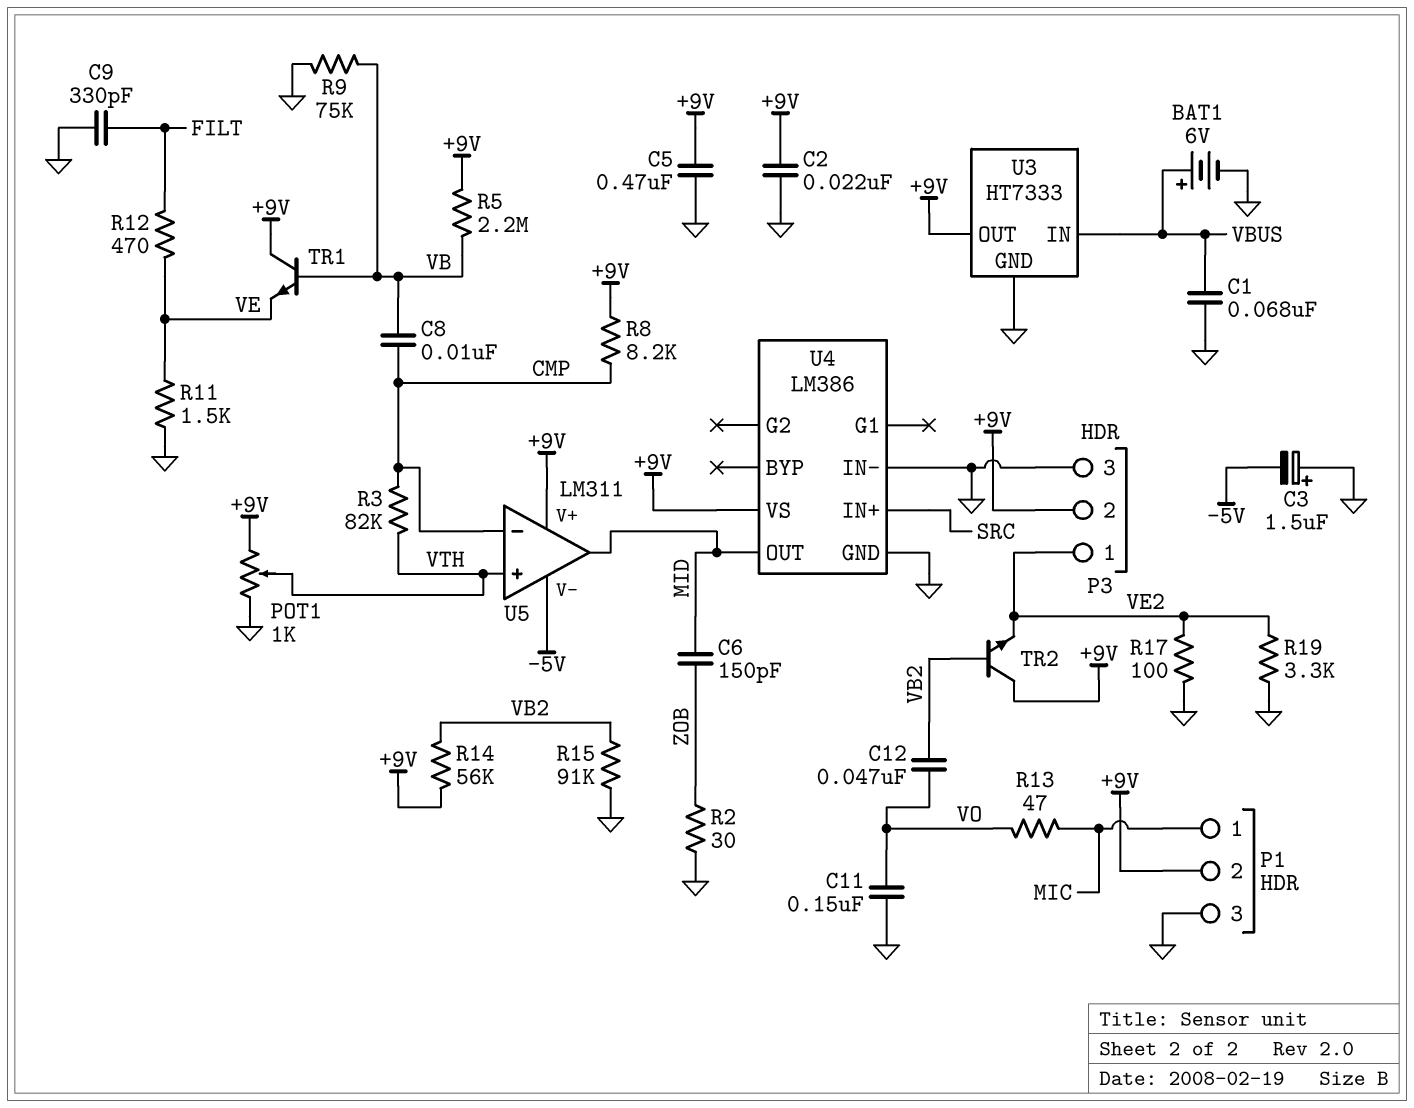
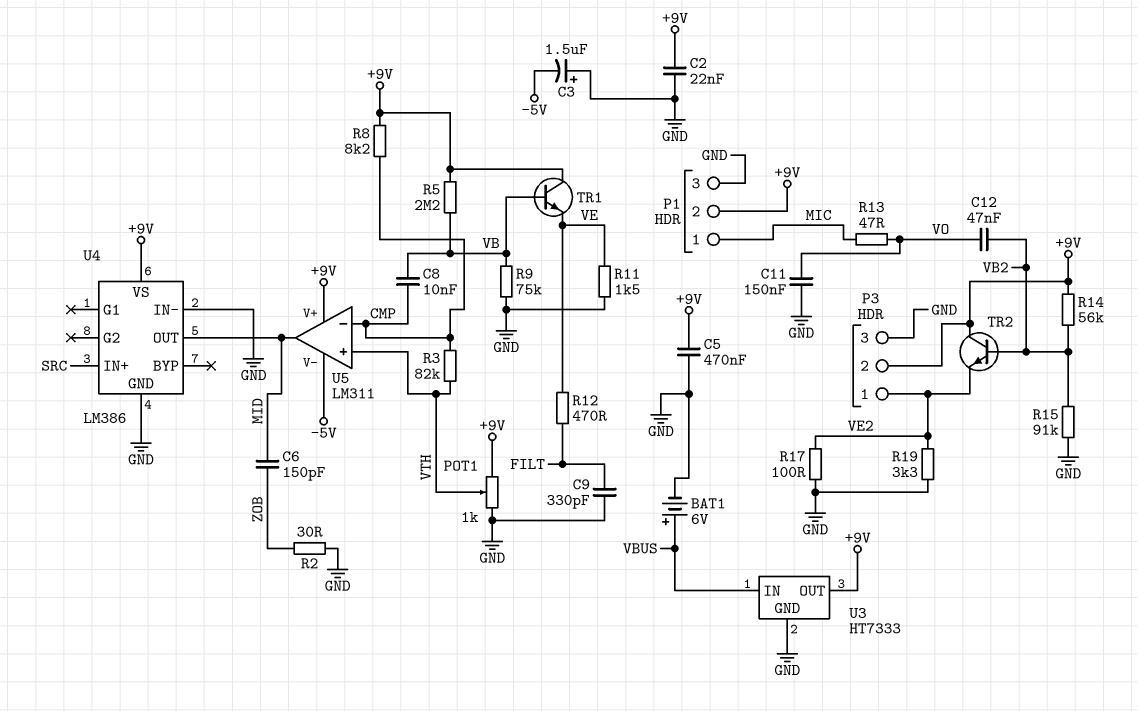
C1: 68nF (GND, VBUS) -> none

